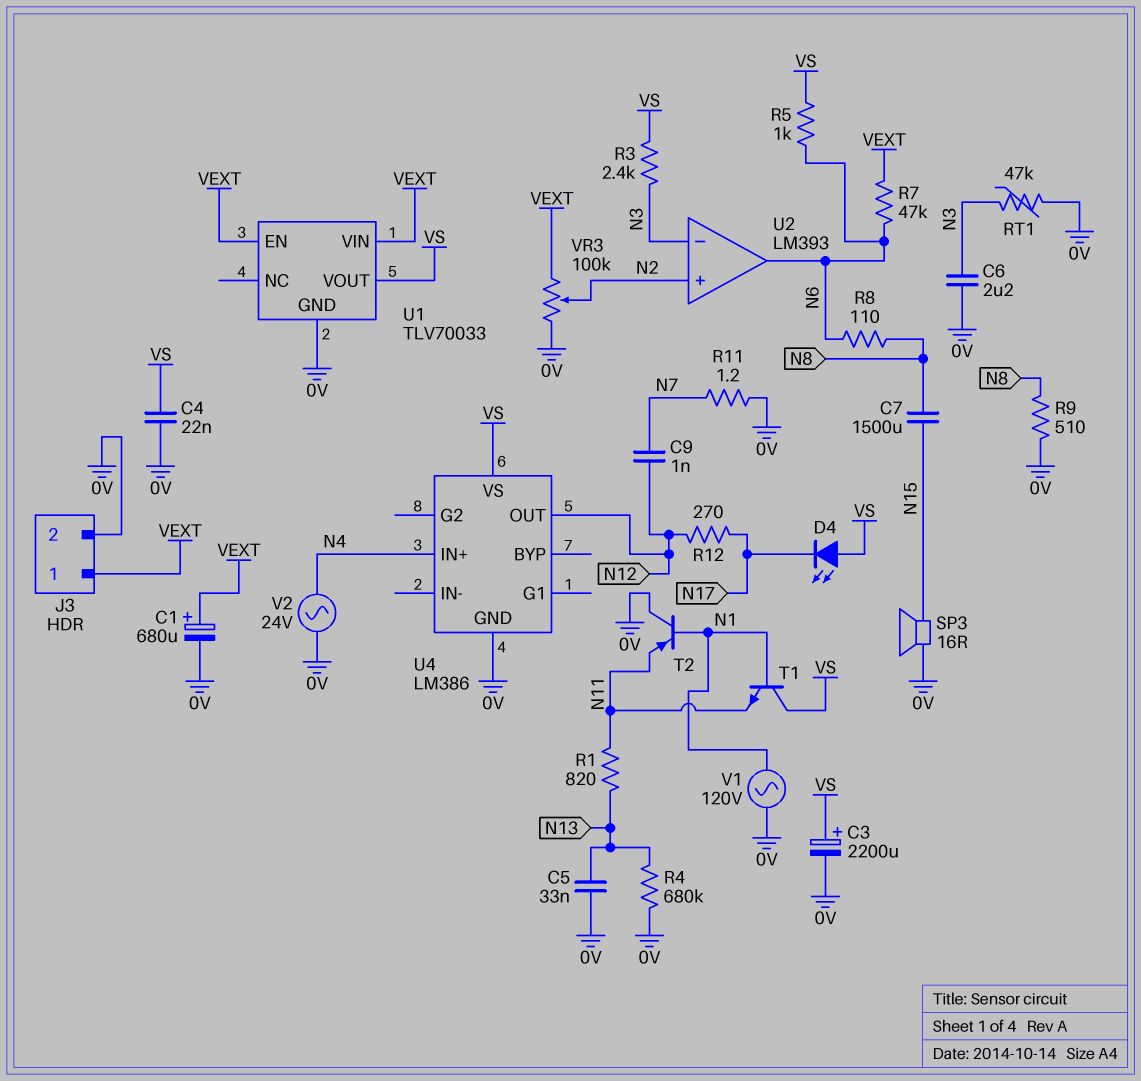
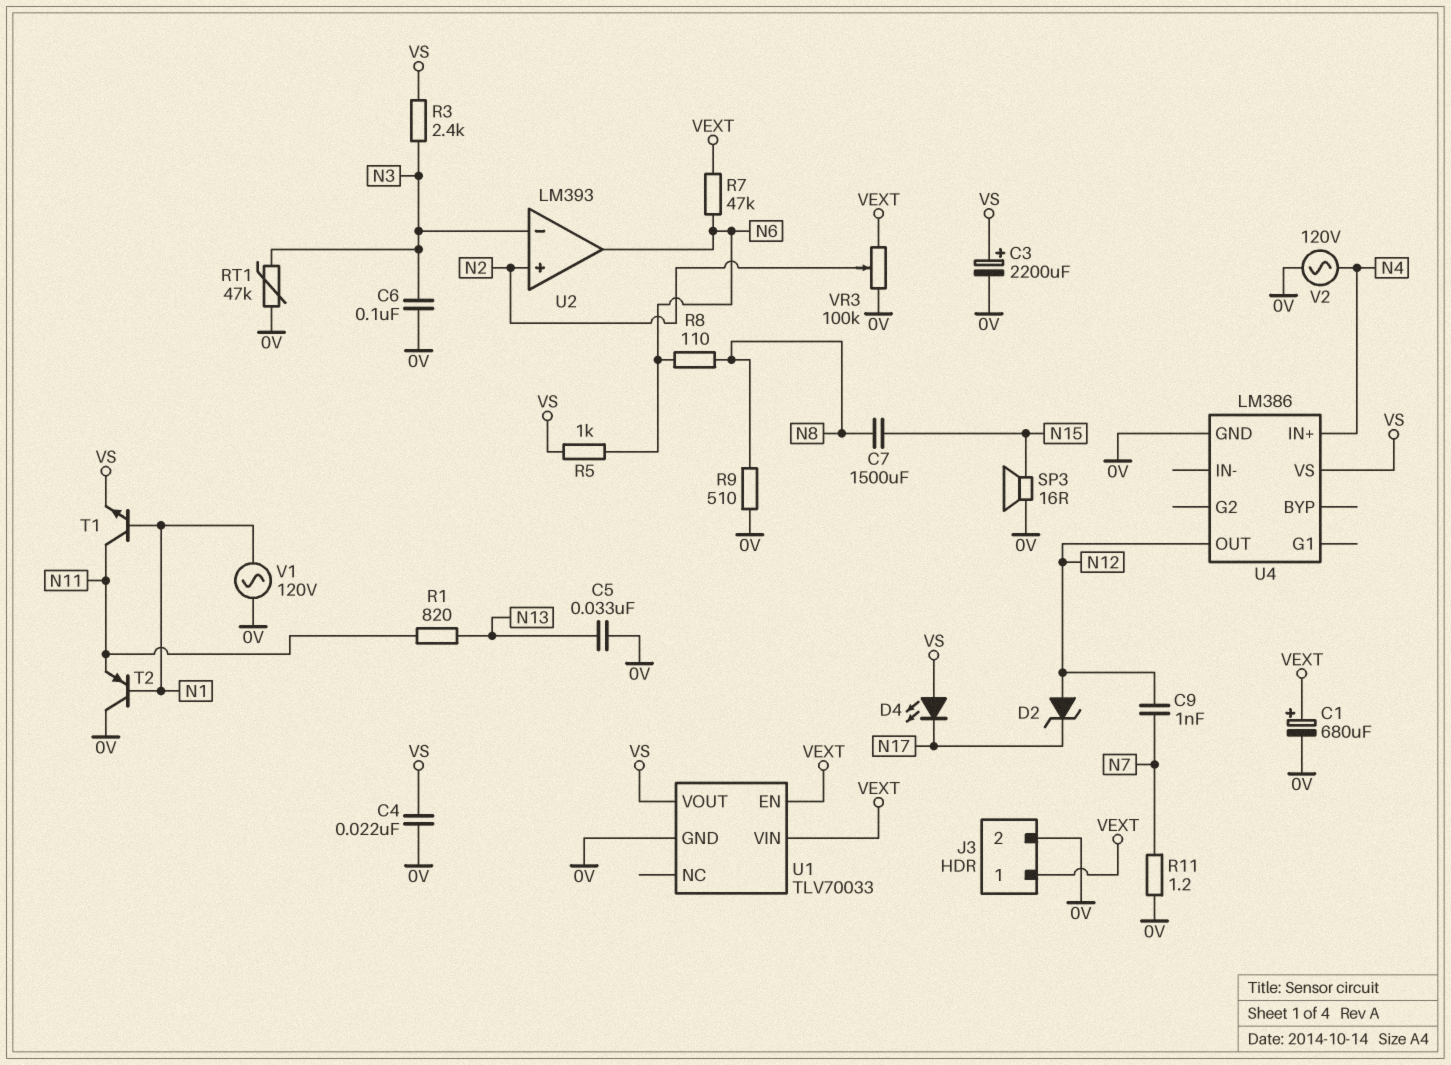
C6: 2.2uF (0V, N3) -> 100nF (0V, N3)
D2: none -> zener (A N12, K N17)
R4: 680k (0V, N13) -> none
R12: 270 (N12, N17) -> none
T1: NPN (B N1, C VS, E N11) -> NPN (B N1, C N11, E VS)
V2: AC 24V (0V, N4) -> AC 120V (0V, N4)

